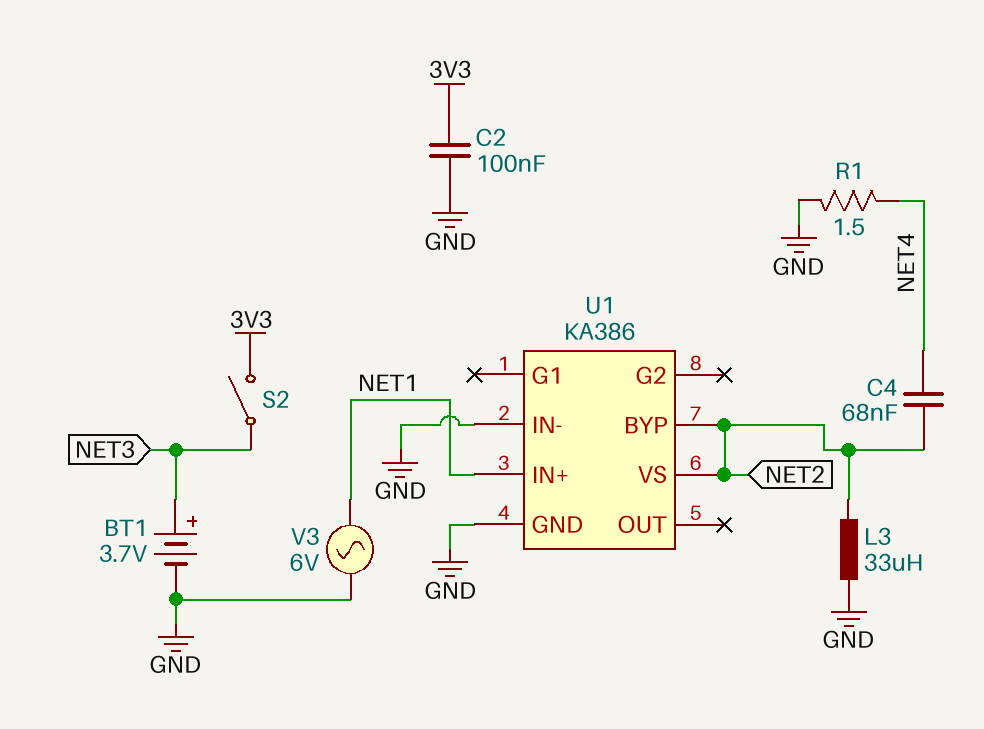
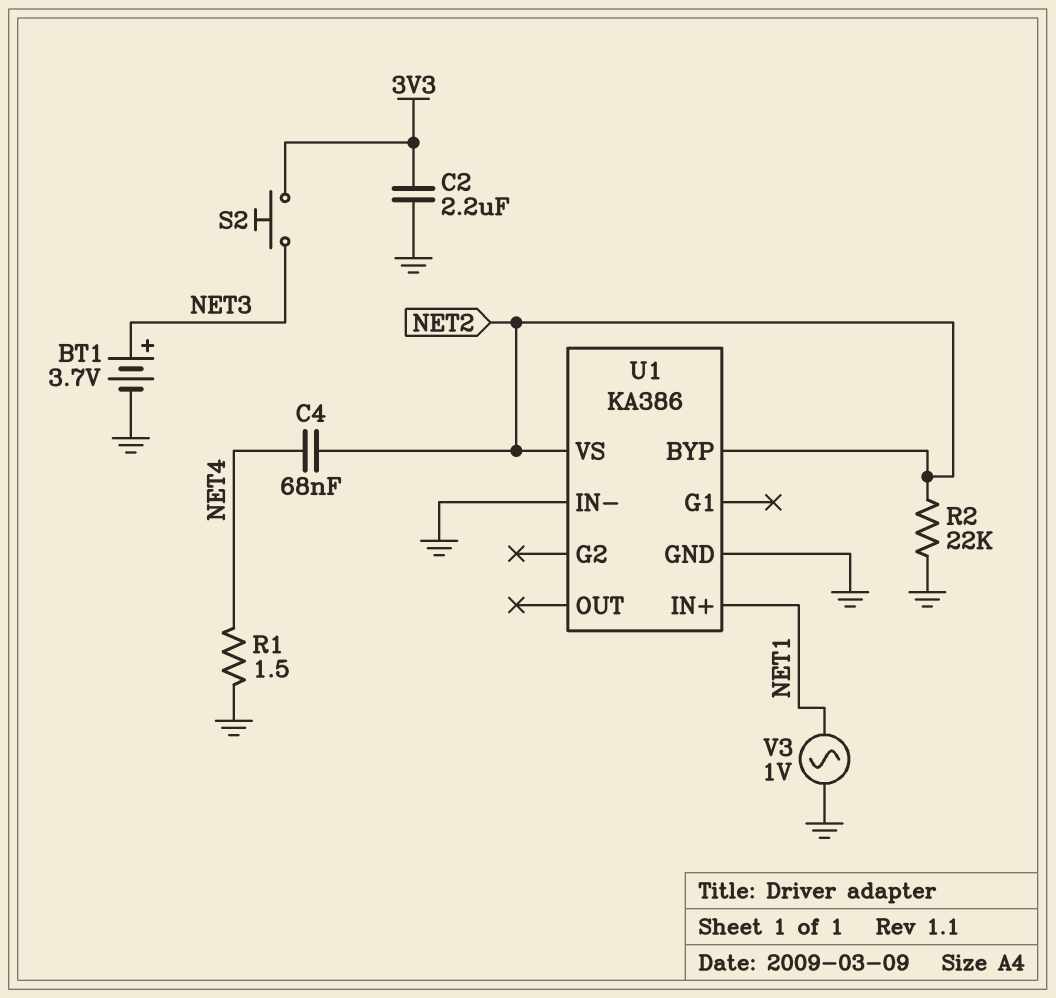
C2: 100nF (3V3, GND) -> 2.2uF (3V3, GND)
L3: 33uH (GND, NET2) -> none
R2: none -> 22k (GND, NET2)
S2: switch (3V3, NET3) -> button (3V3, NET3)
V3: AC 6V (GND, NET1) -> AC 1V (GND, NET1)

